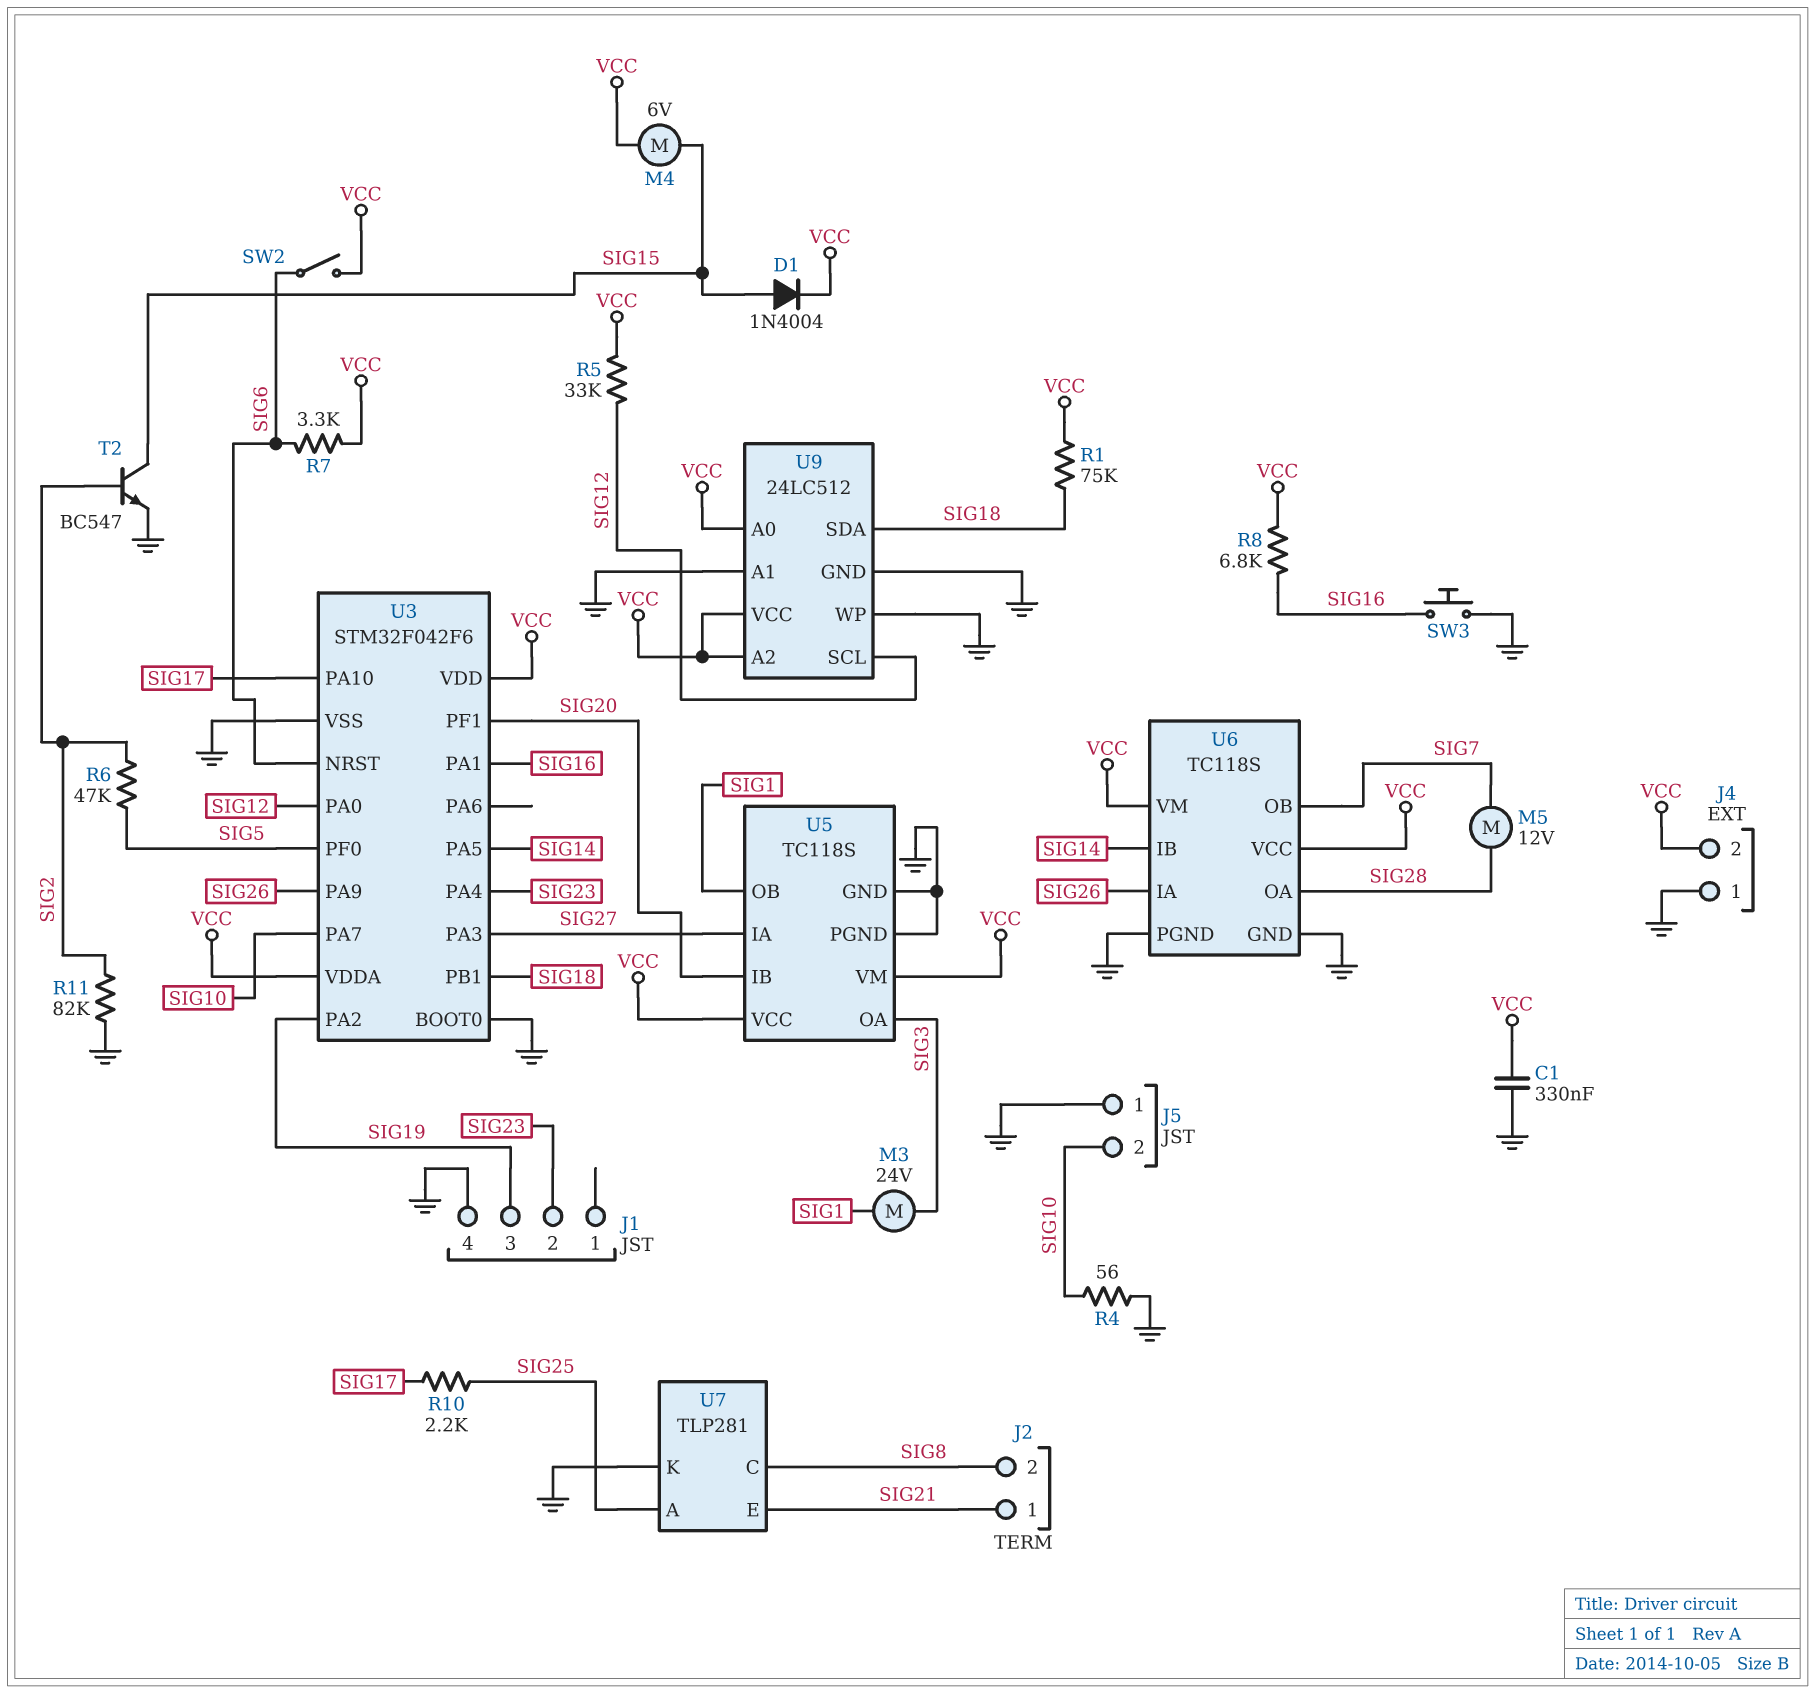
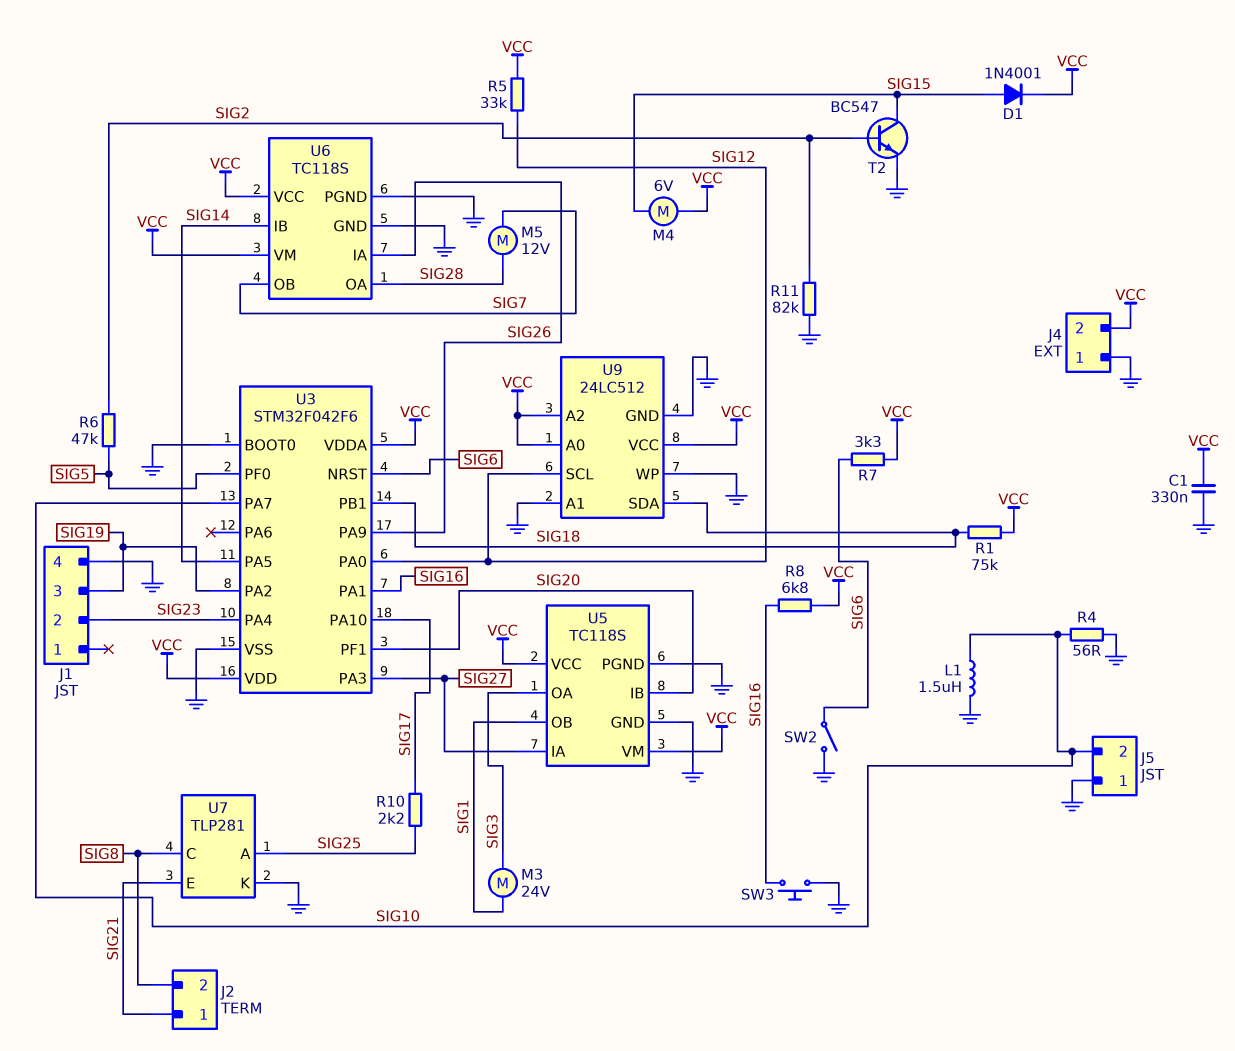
D1: diode 1N4004 (A SIG15, K VCC) -> diode 1N4001 (A SIG15, K VCC)
L1: none -> 1.5uH (GND, SIG10)
SW2: switch (SIG6, VCC) -> switch (GND, SIG6)

